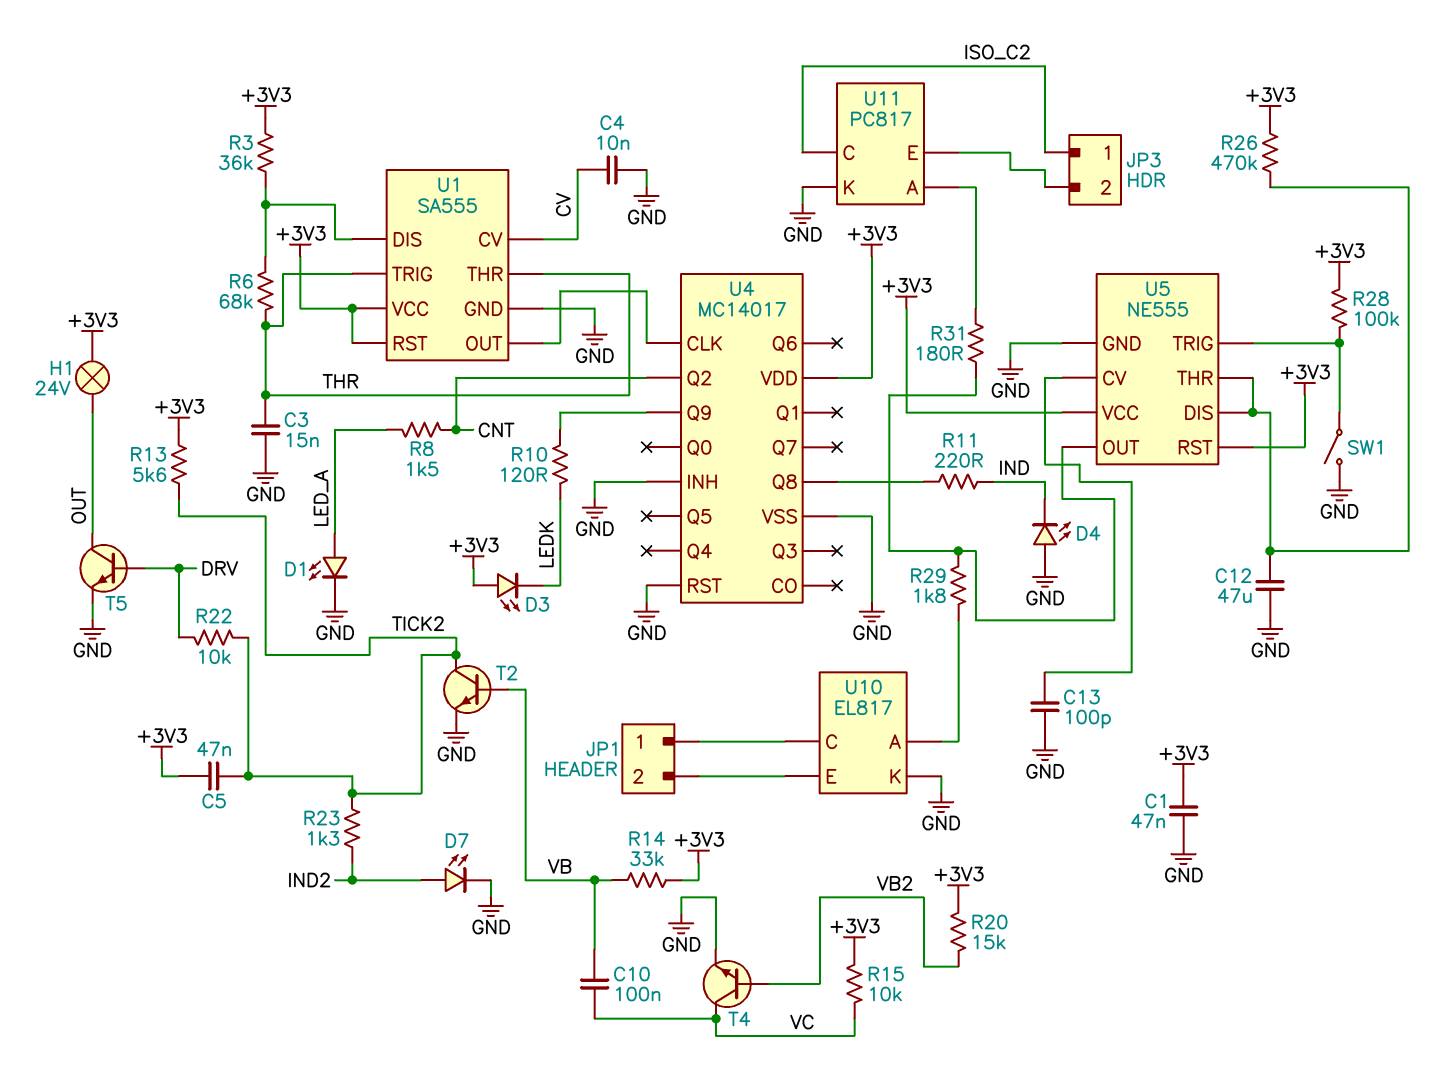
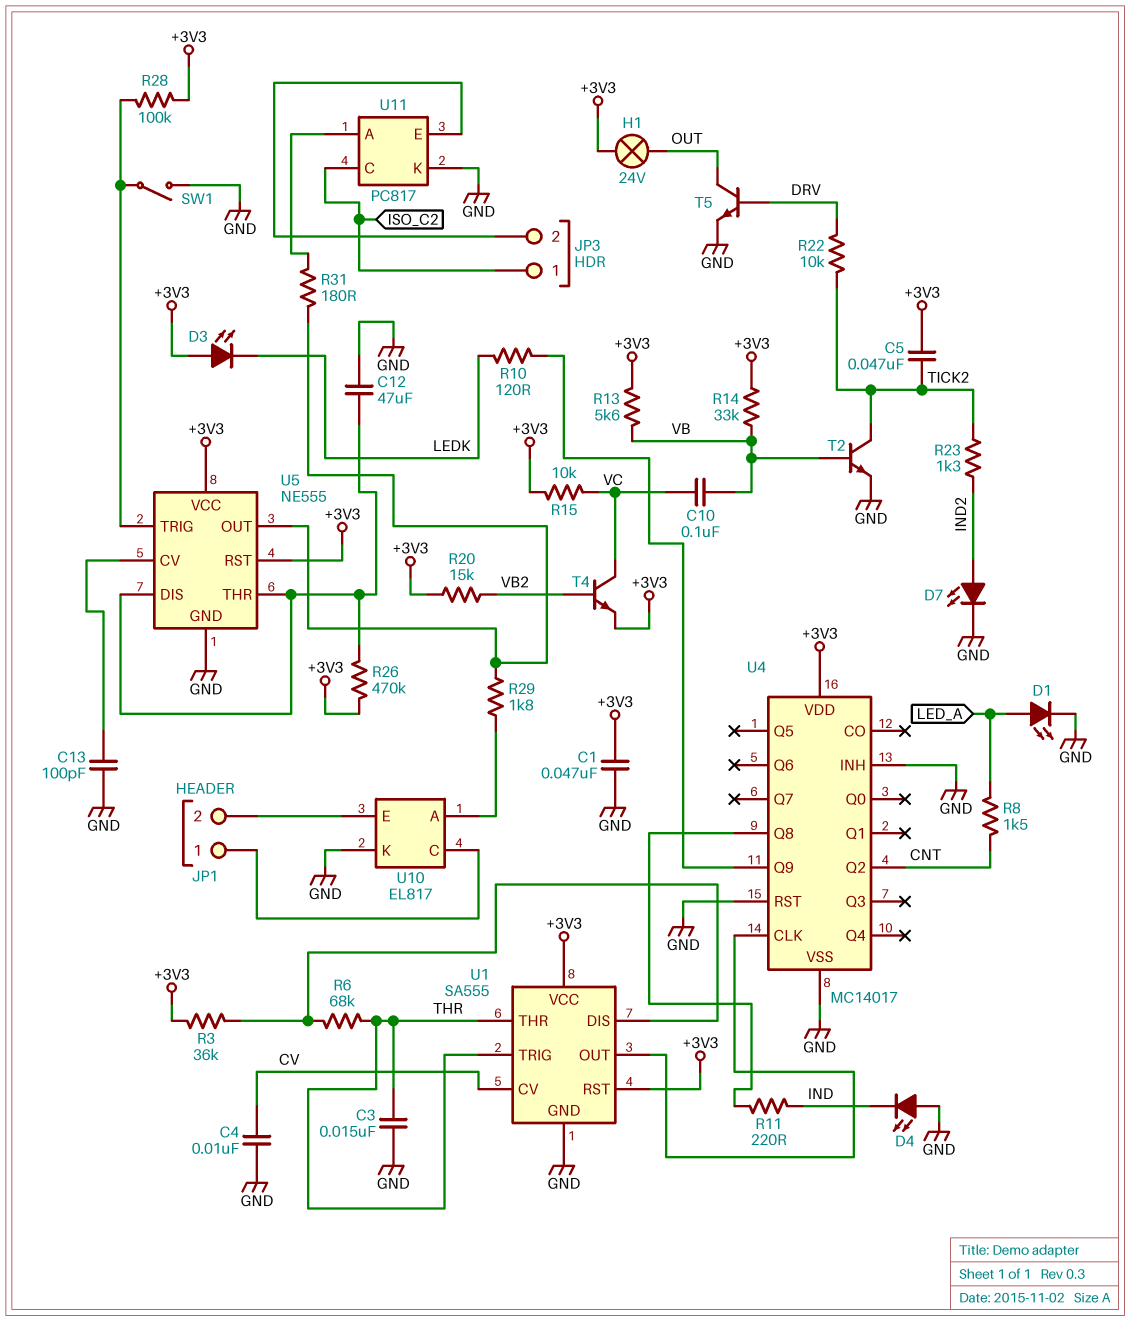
R13: 5.6k (+3V3, TICK2) -> 5.6k (+3V3, VB)
T4: NPN (B VB2, C VC, E GND) -> NPN (B VB2, C VC, E +3V3)

